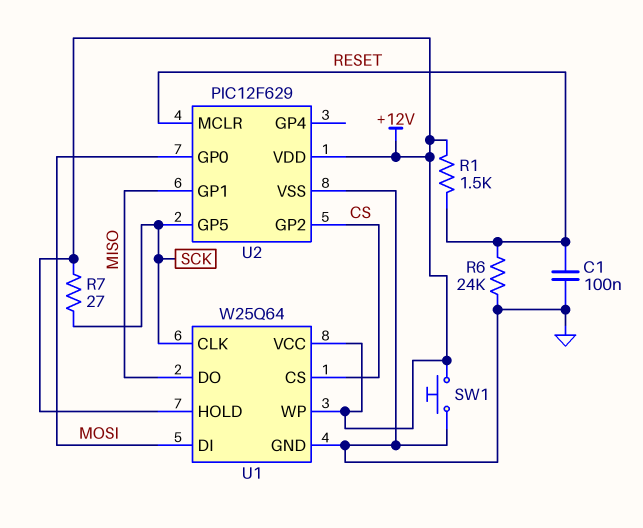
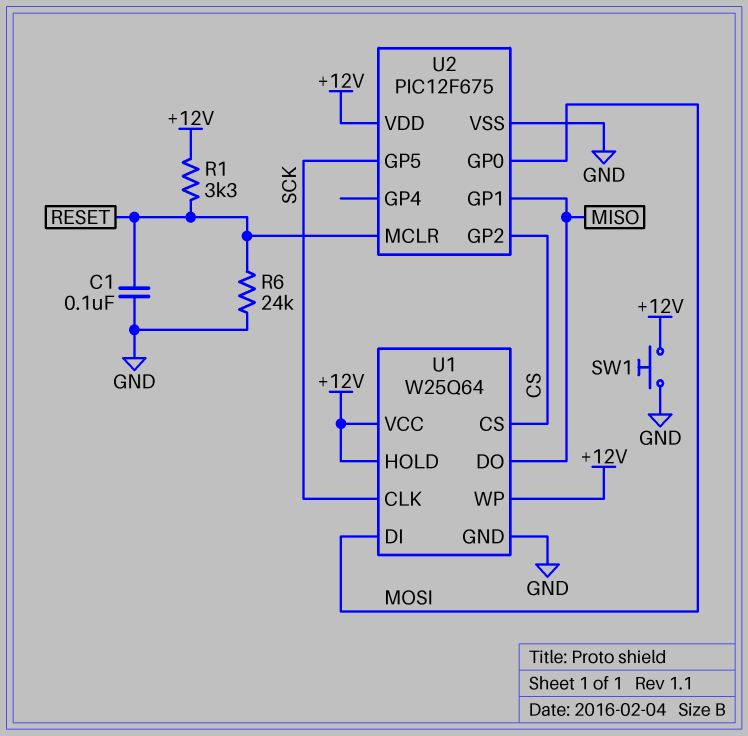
R1: 1.5k (+12V, RESET) -> 3.3k (+12V, RESET)
R7: 27 (+12V, SCK) -> none
U2: PIC12F629 -> PIC12F675

